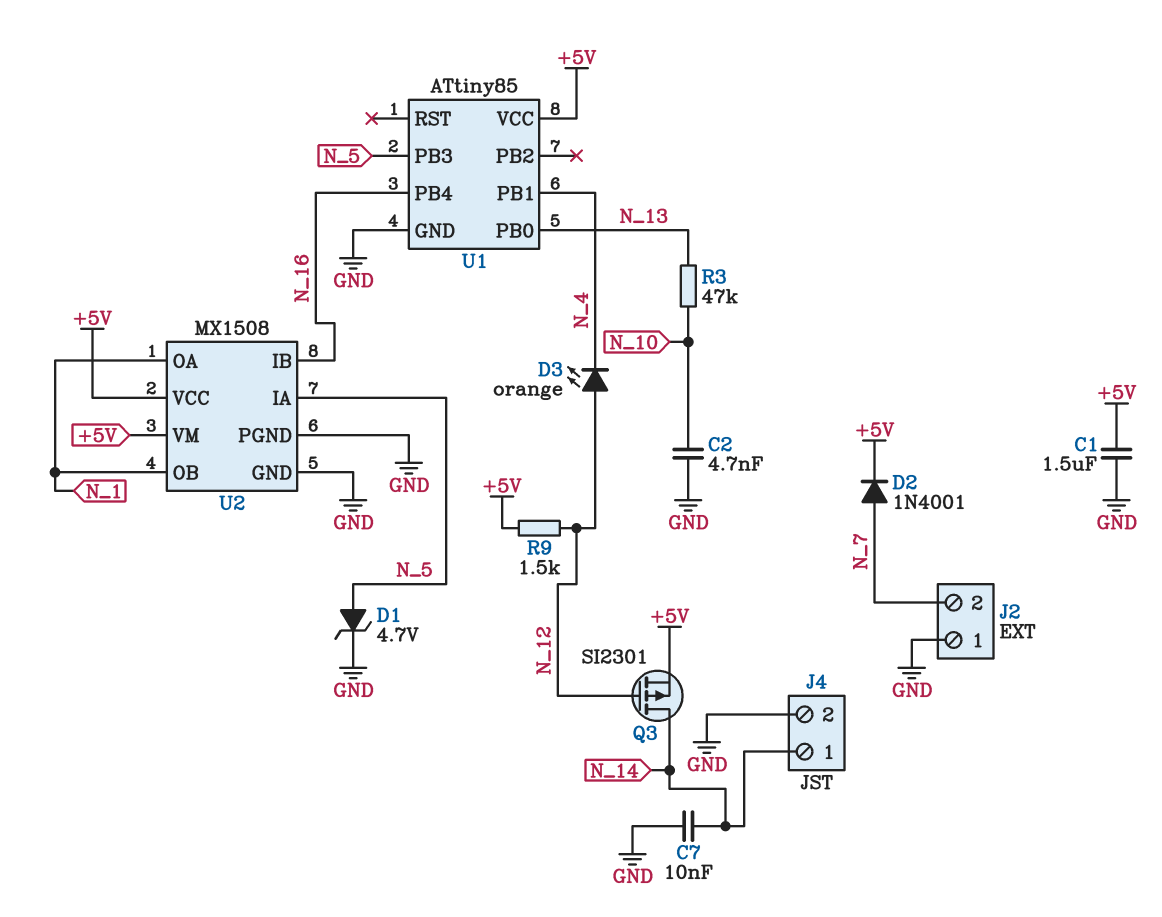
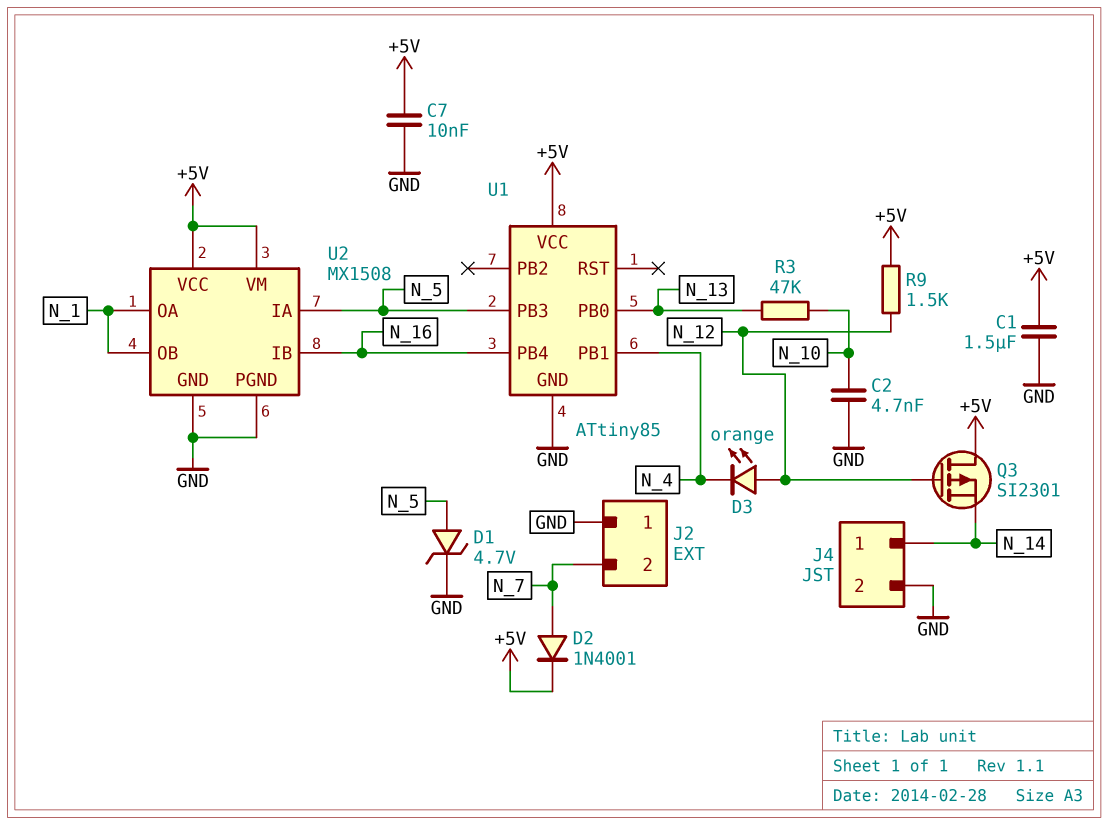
C7: 10nF (GND, N_14) -> 10nF (+5V, GND)
Q3: PMOS SI2301 (G N_12, D N_14, S +5V) -> PMOS SI2301 (G N_12, D +5V, S N_14)

